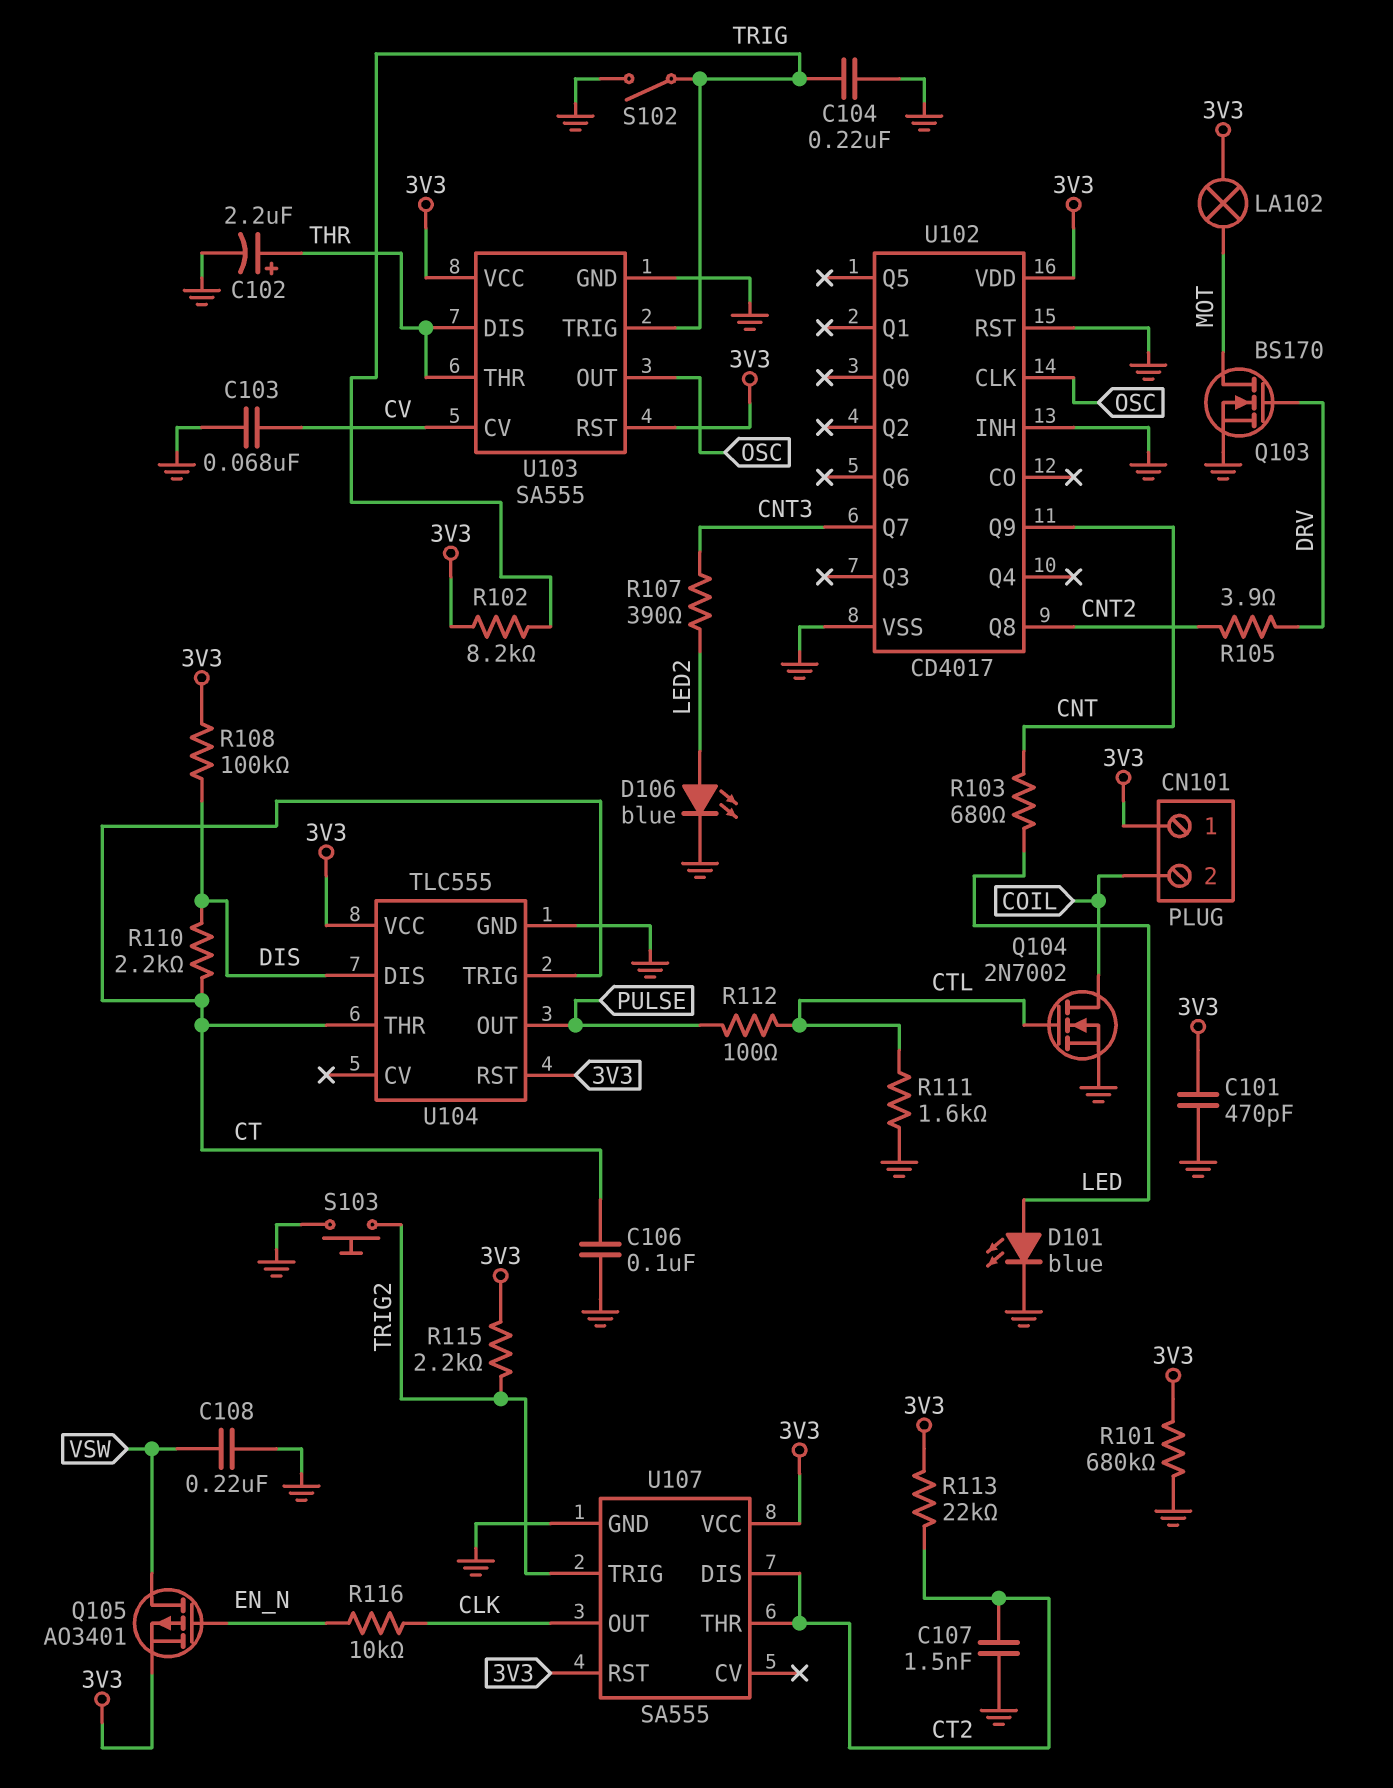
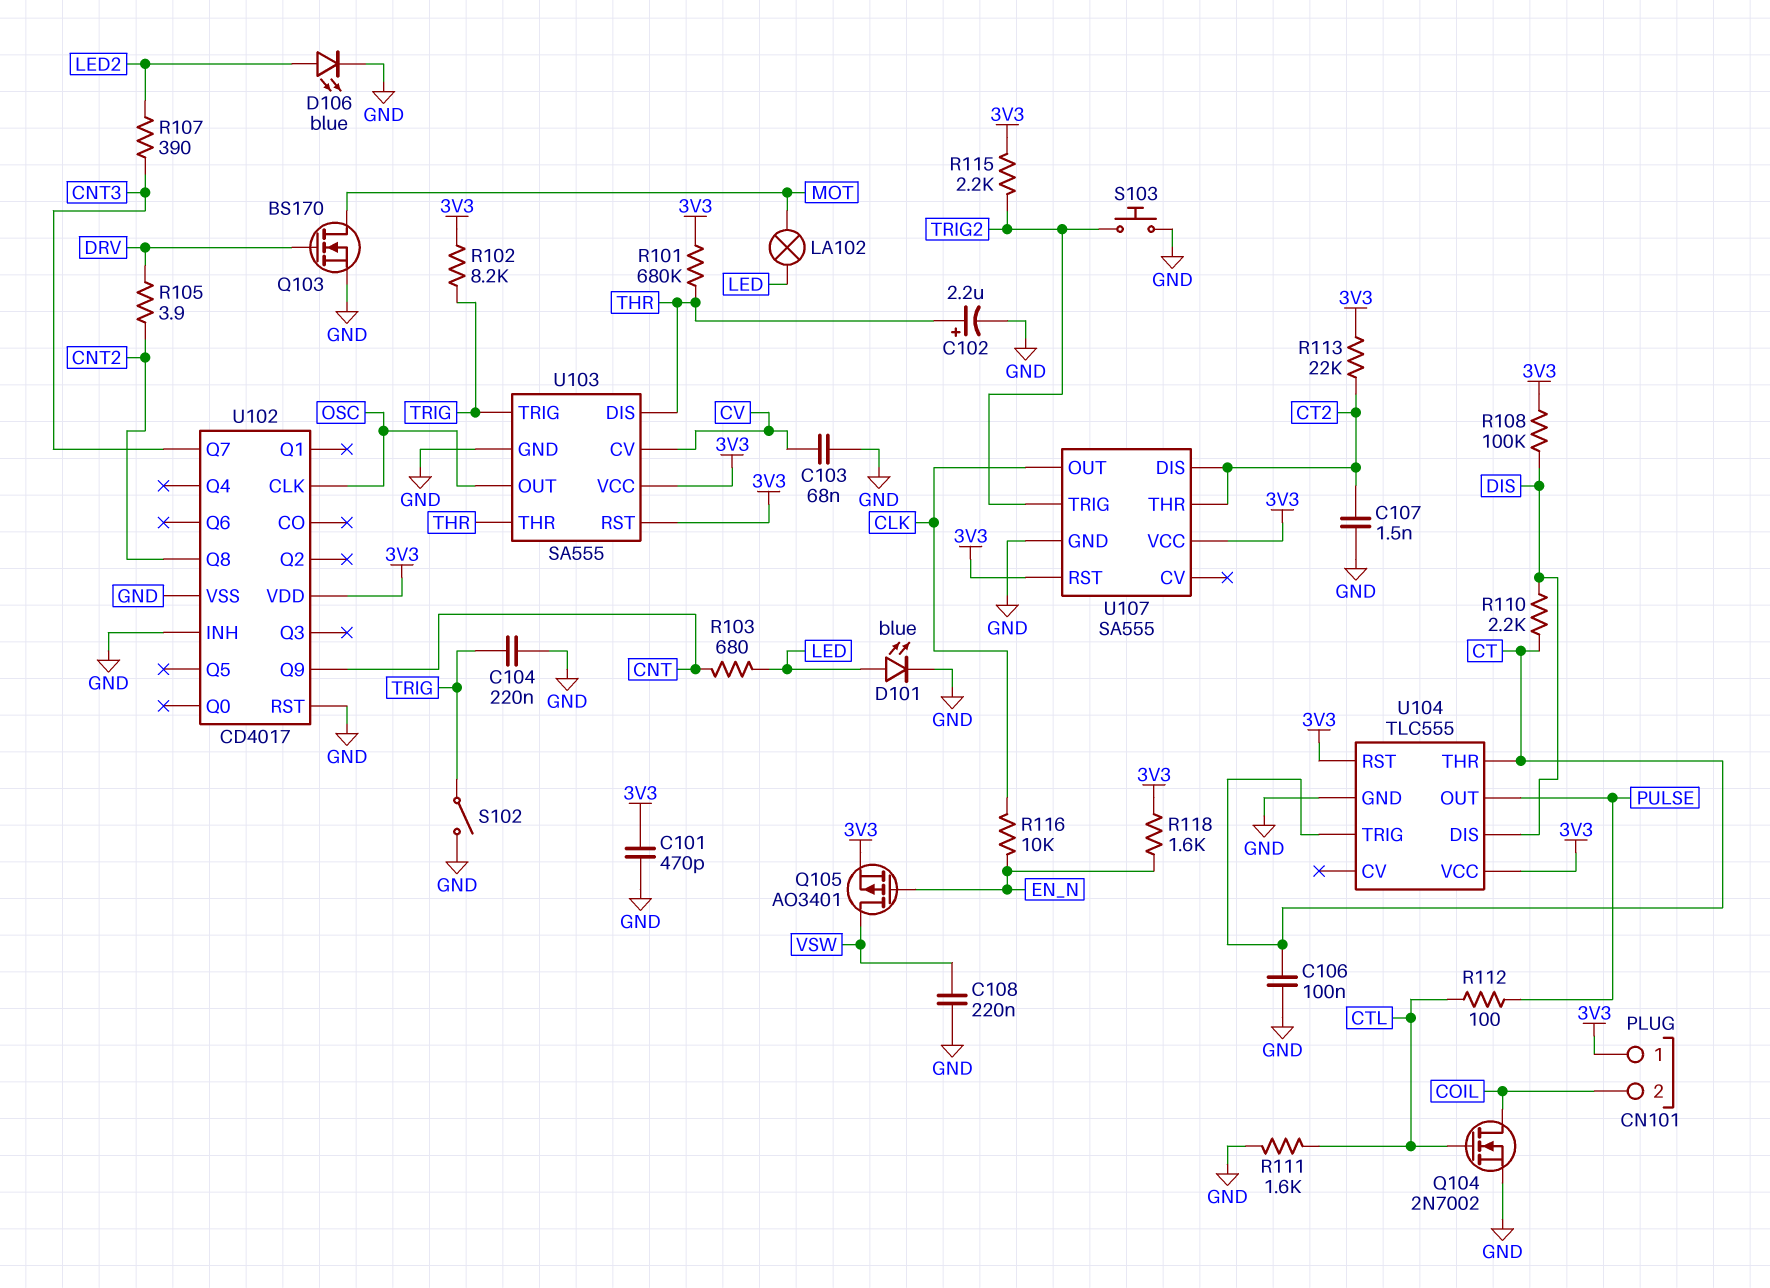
LA102: lamp (3V3, MOT) -> lamp (LED, MOT)
R101: 680k (3V3, GND) -> 680k (3V3, THR)
R118: none -> 1.6k (3V3, EN_N)

